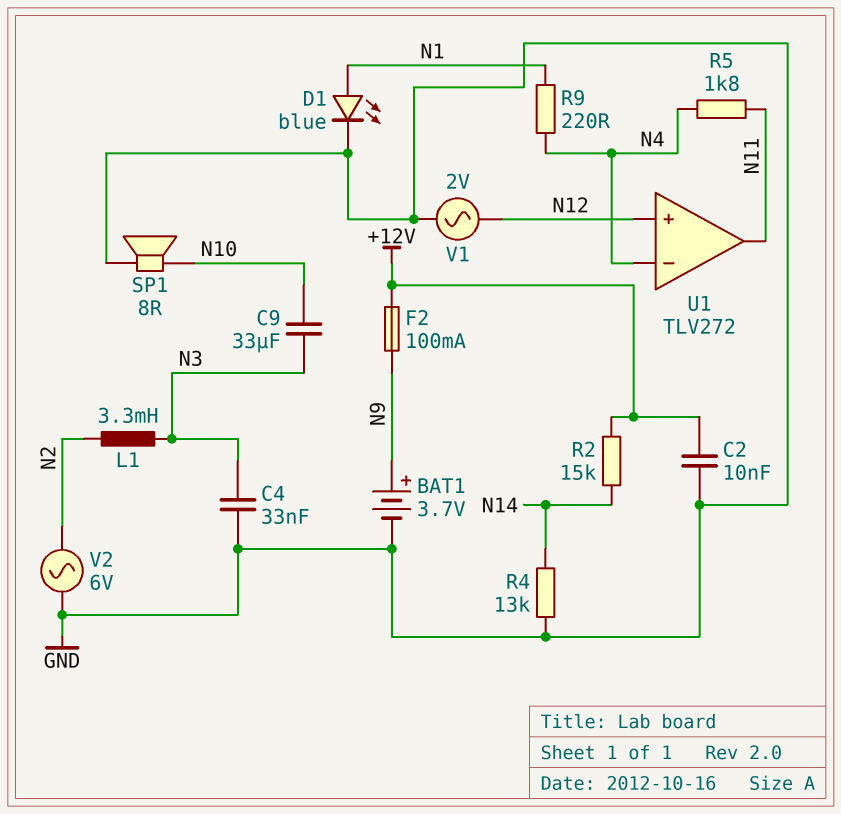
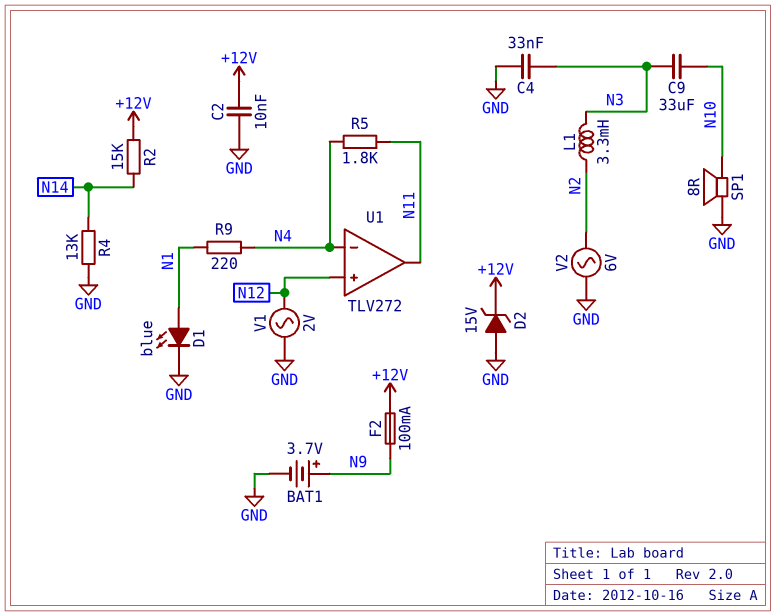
D2: none -> zener 15V (A GND, K +12V)

